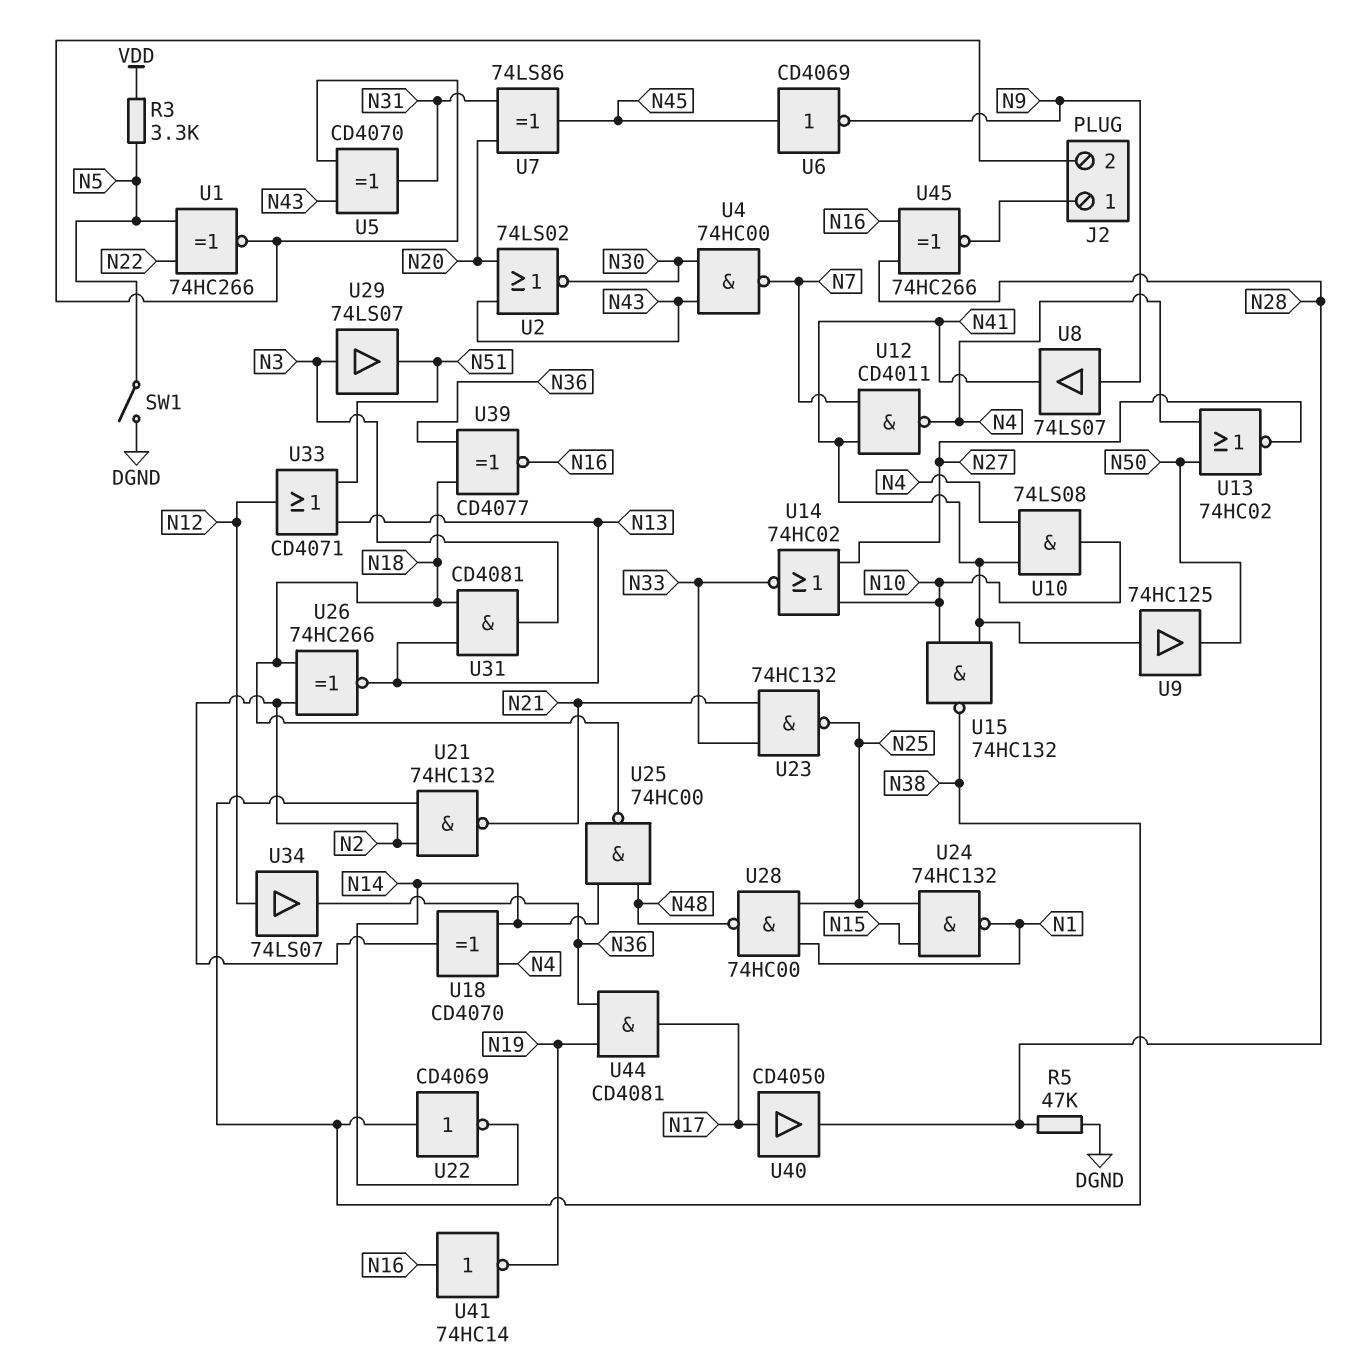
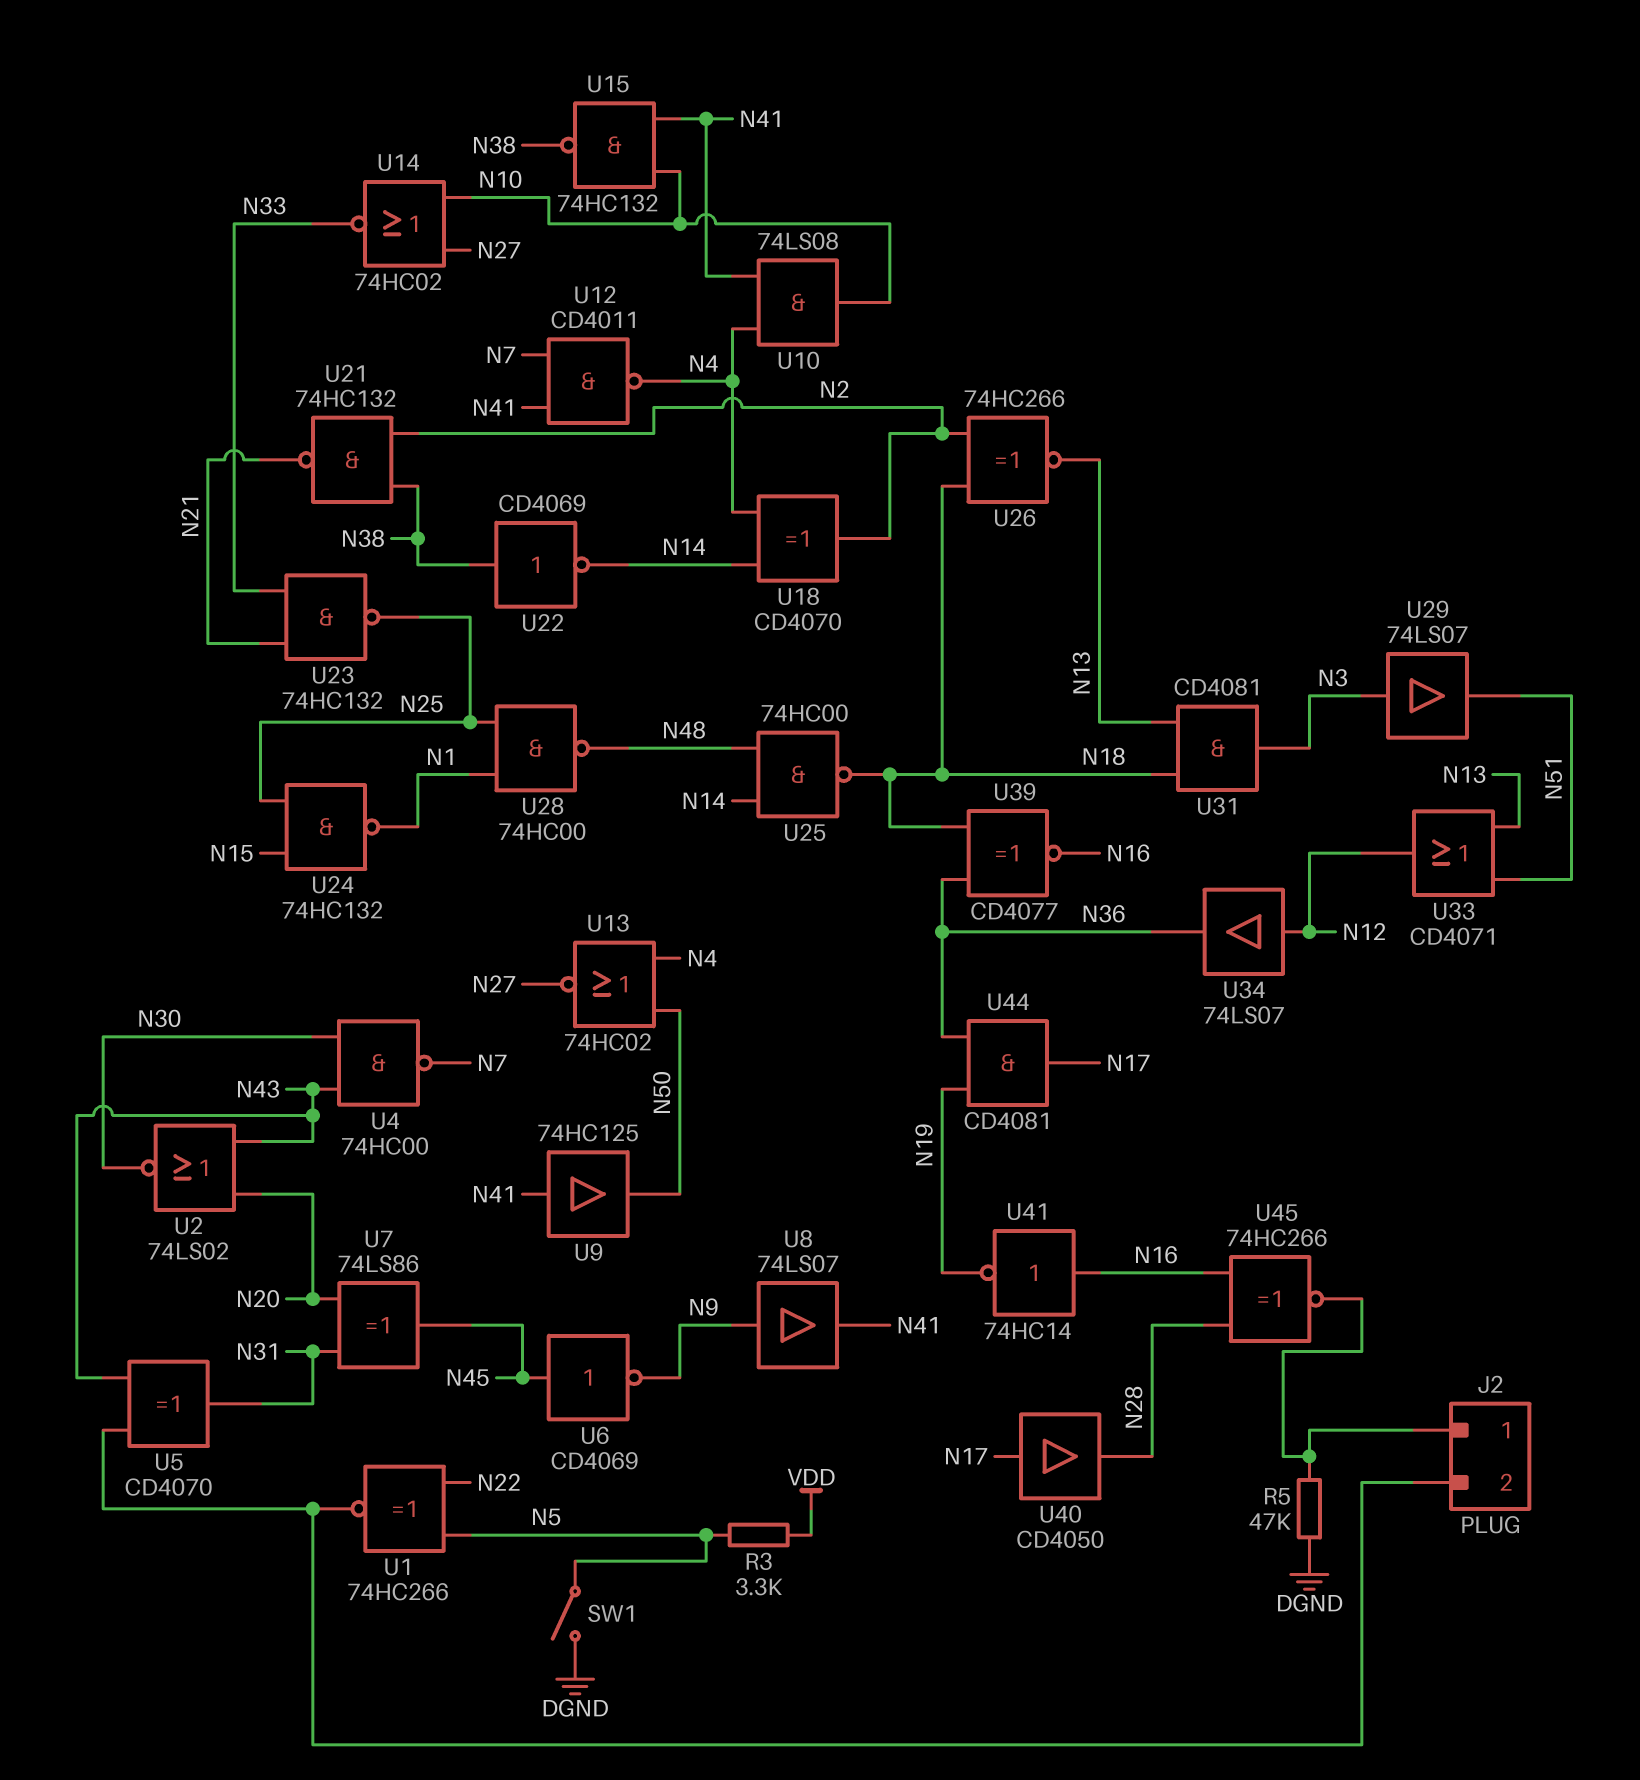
R5: 47k (DGND, N28) -> 47k (DGND, J2/1)

